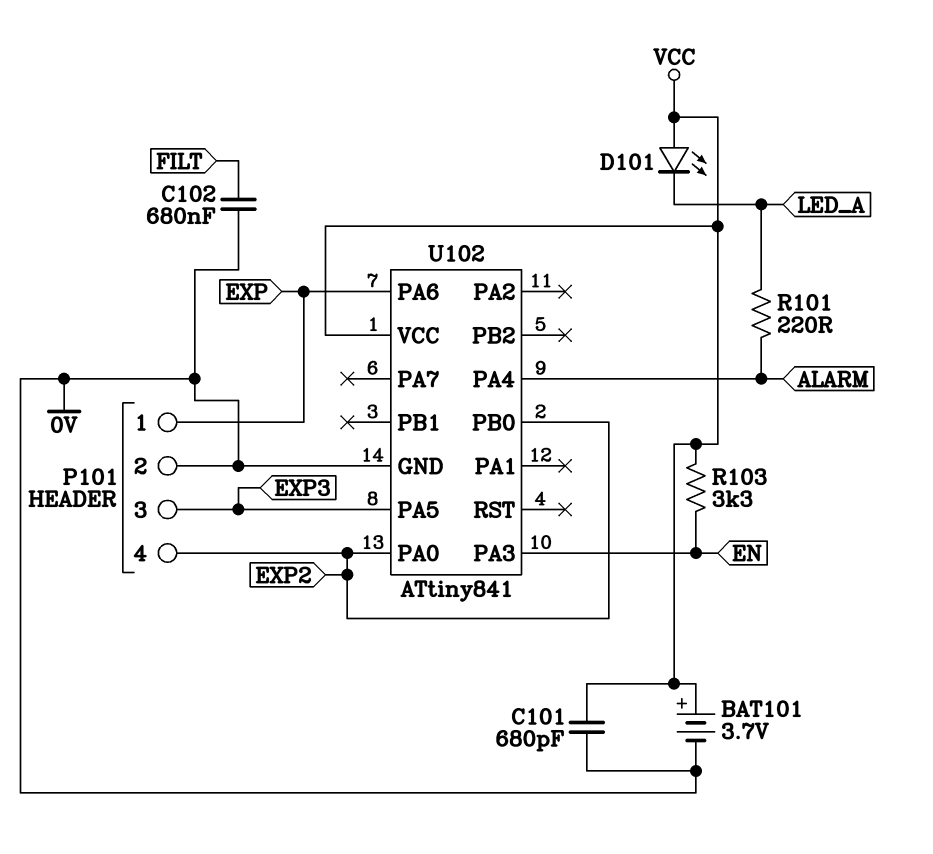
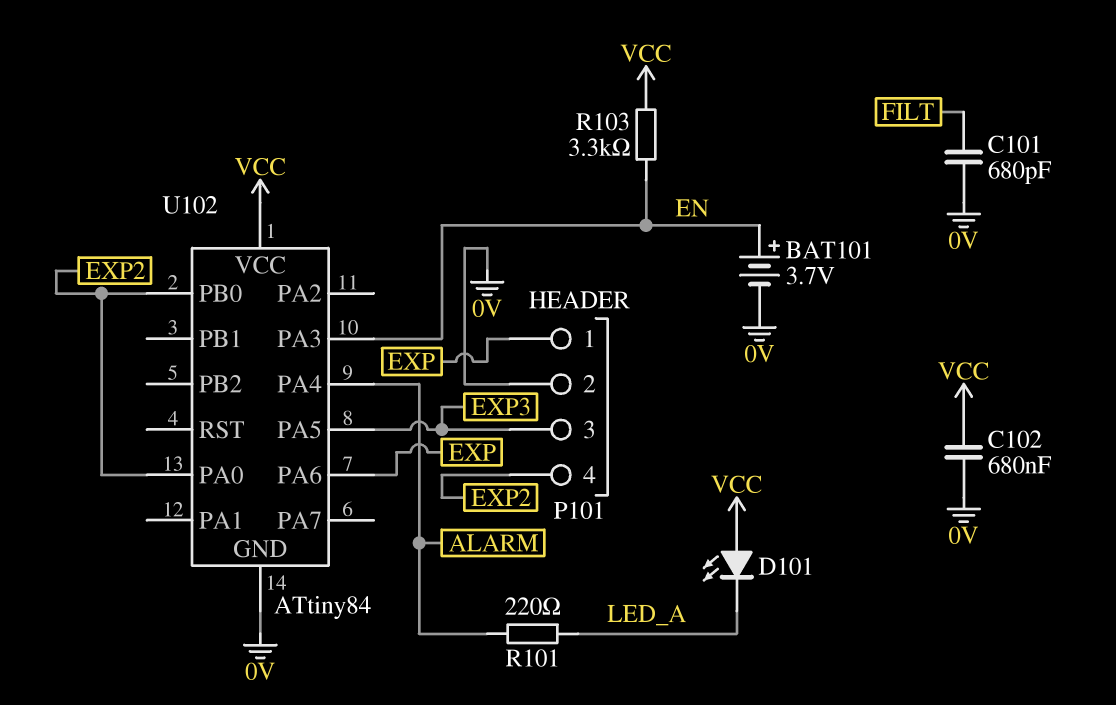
BAT101: 3.7V (plus VCC, minus 0V) -> 3.7V (plus EN, minus 0V)
C101: 680pF (0V, VCC) -> 680pF (0V, FILT)
C102: 680nF (0V, FILT) -> 680nF (0V, VCC)
U102: ATtiny841 -> ATtiny84

